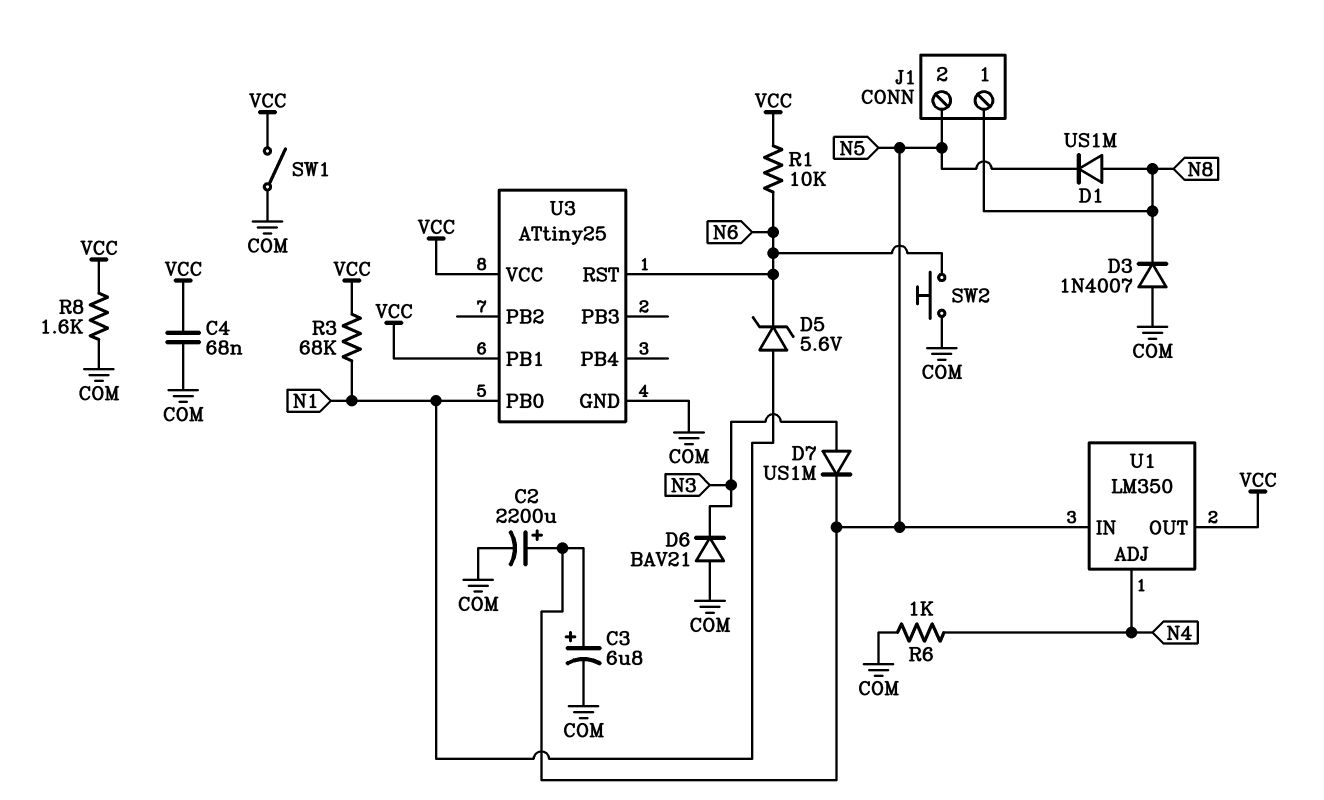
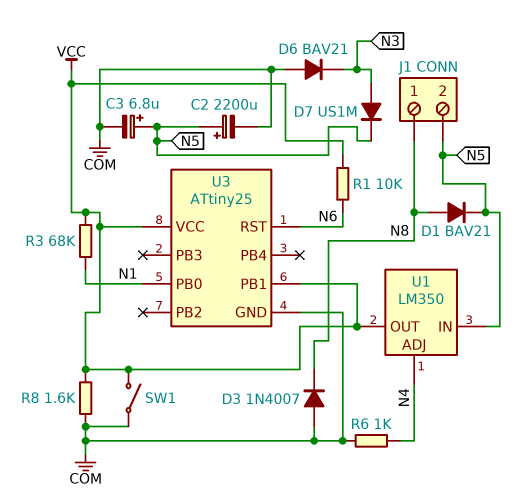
C4: 68nF (COM, VCC) -> none
D1: diode US1M (A N8, K N5) -> diode BAV21 (A N8, K N5)
D5: zener 5.6V (A N1, K N6) -> none
SW2: button (COM, N6) -> none

